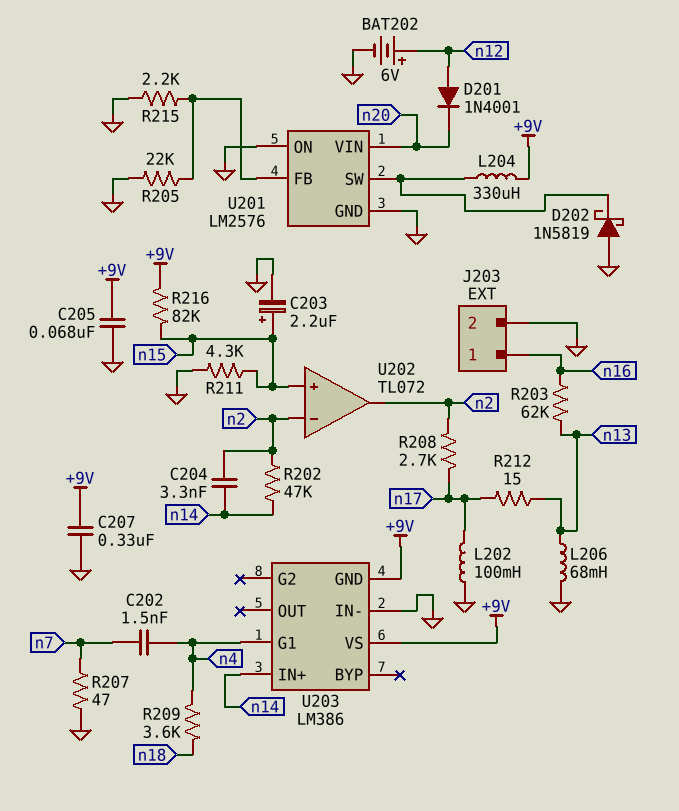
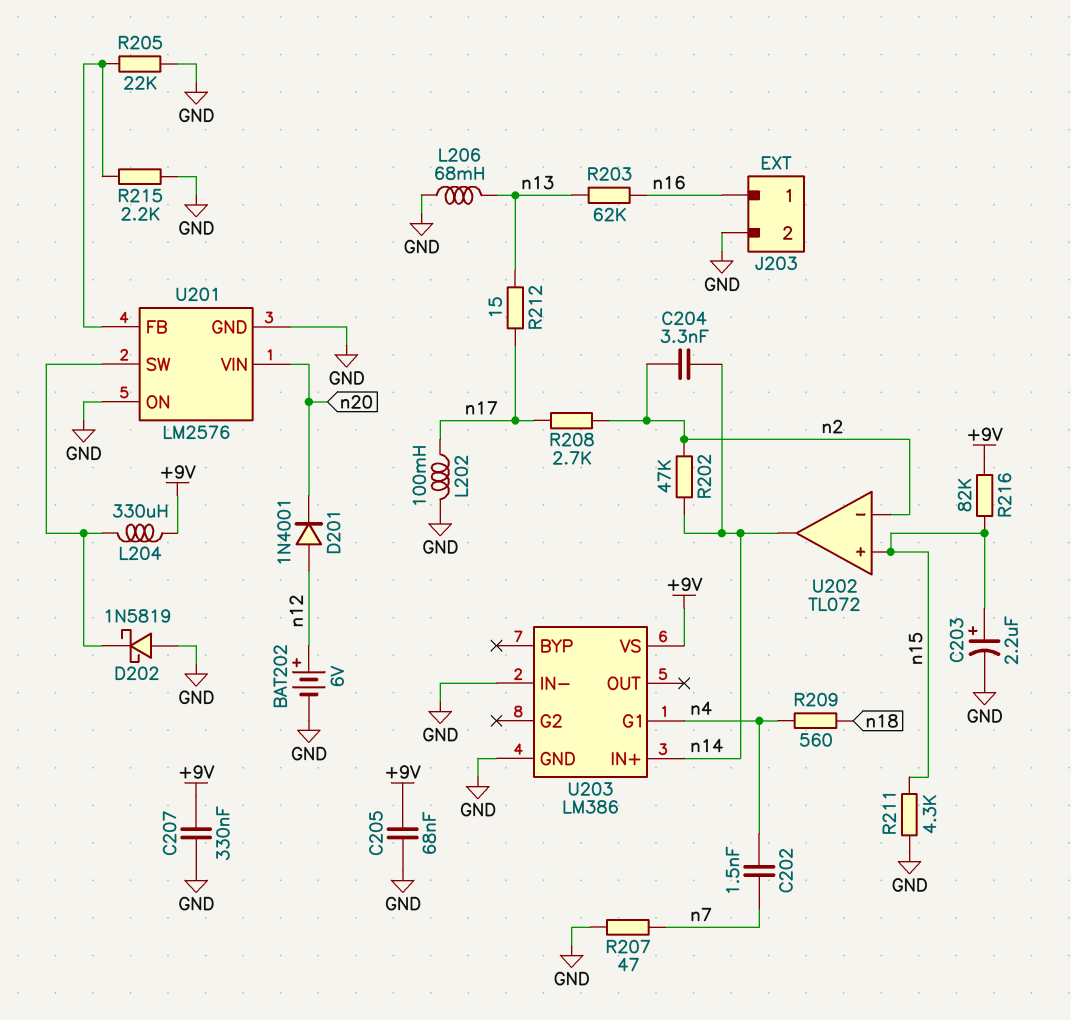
R209: 3.6k (n4, n18) -> 560 (n4, n18)
U202 pin out: n2 -> n14
U203 pin GND: +9V -> GND

